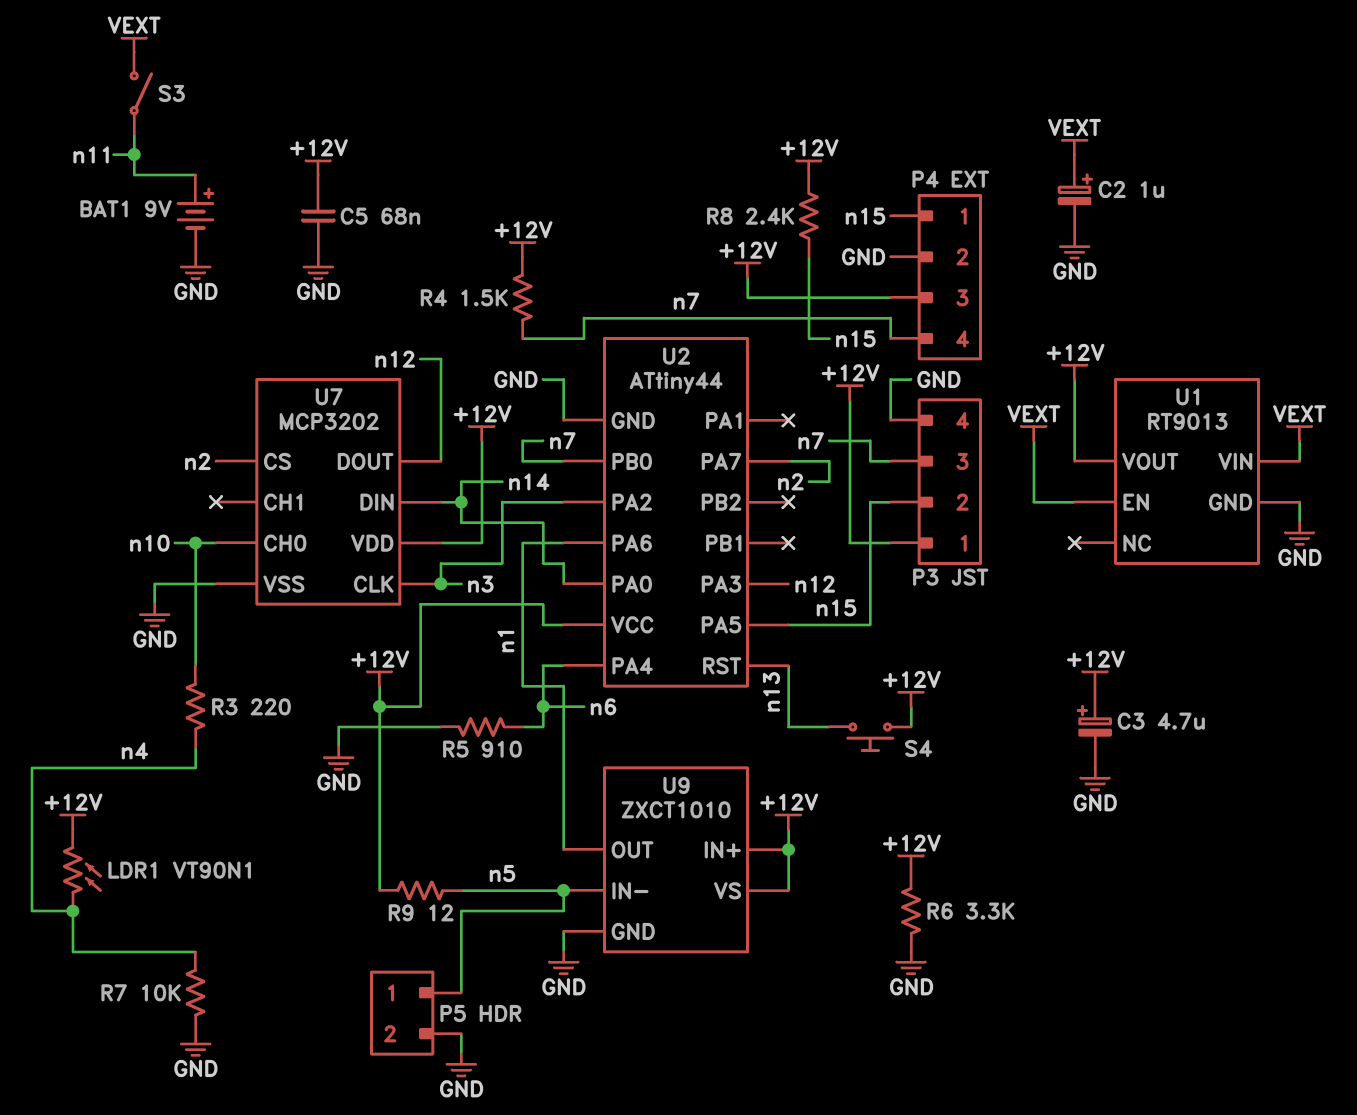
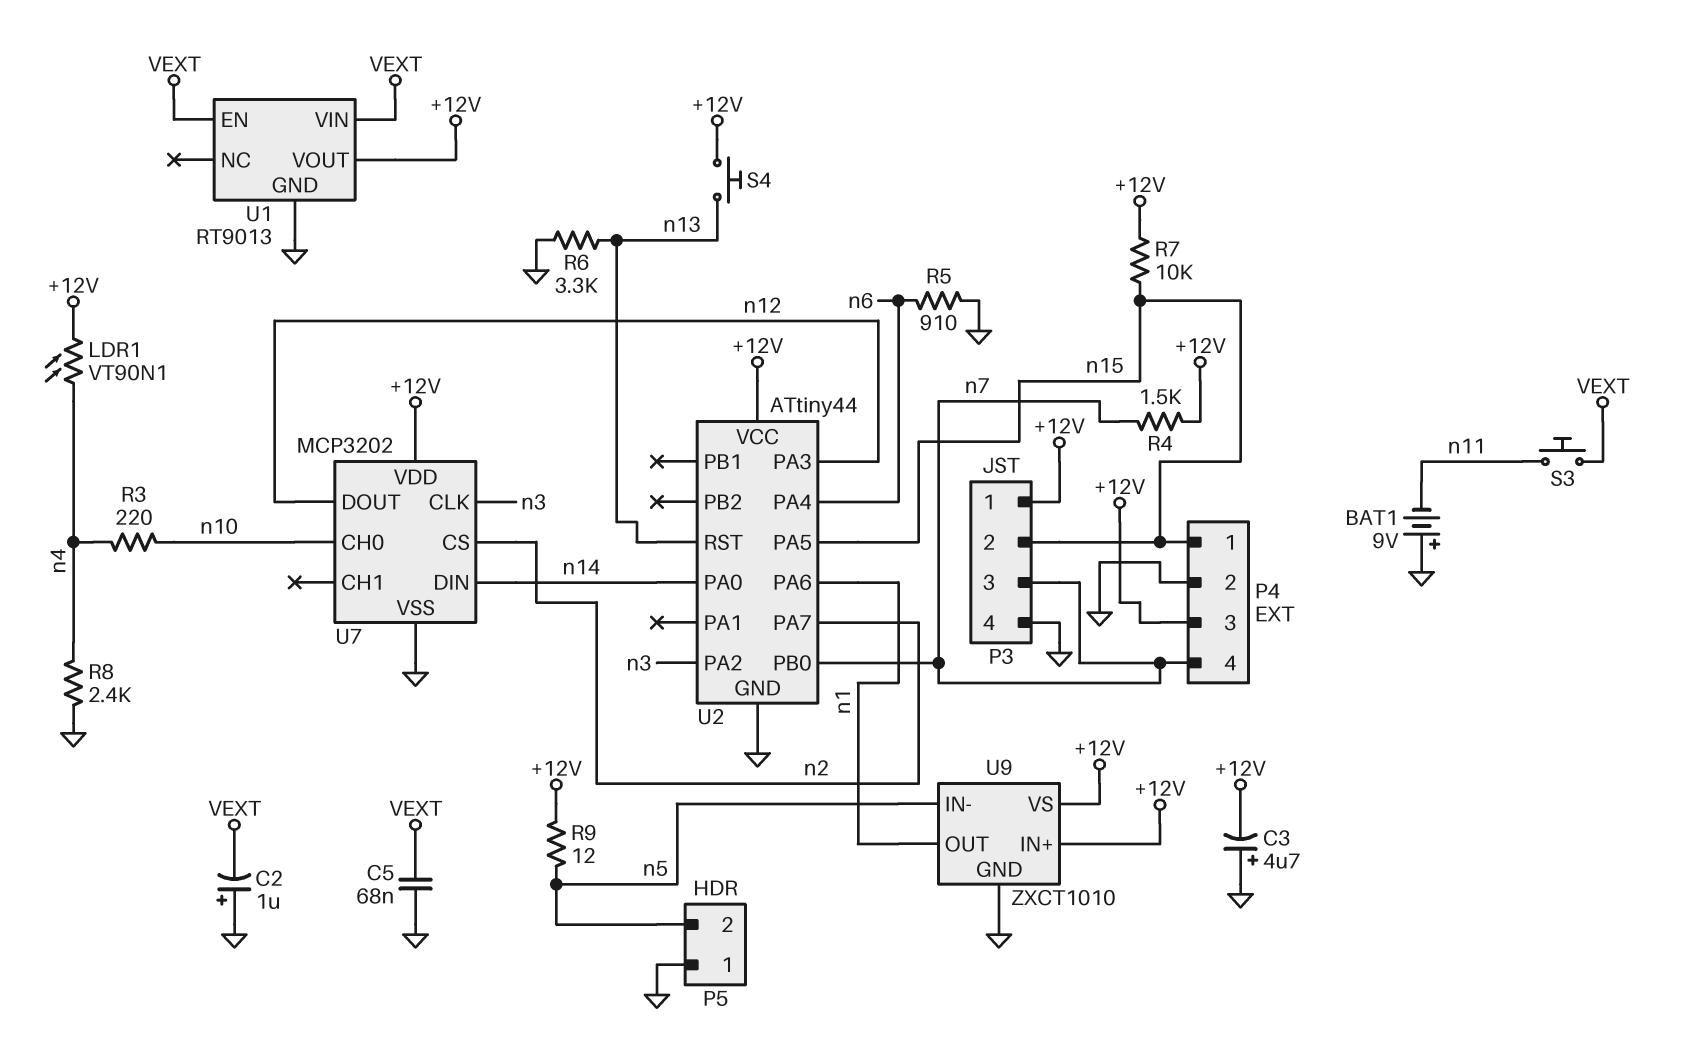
BAT1: 9V (plus n11, minus GND) -> 9V (plus GND, minus n11)
C2: 1uF (plus VEXT, minus GND) -> 1uF (plus GND, minus VEXT)
C3: 4.7uF (plus +12V, minus GND) -> 4.7uF (plus GND, minus +12V)
C5: 68nF (+12V, GND) -> 68nF (GND, VEXT)
P5 pin 1: n5 -> GND
P5 pin 2: GND -> n5
R6: 3.3k (+12V, GND) -> 3.3k (GND, n13)
R7: 10k (GND, n4) -> 10k (+12V, n15)
R8: 2.4k (+12V, n15) -> 2.4k (GND, n4)
S3: switch (VEXT, n11) -> button (VEXT, n11)

